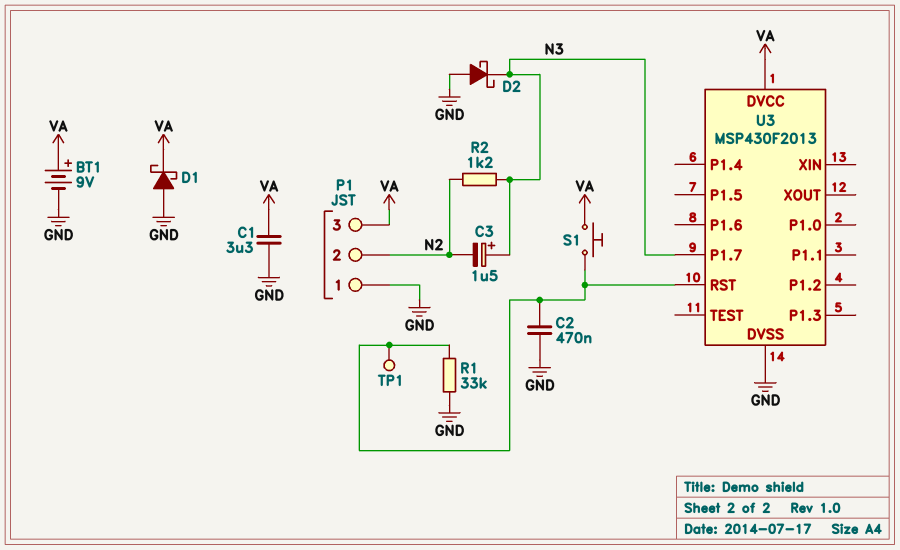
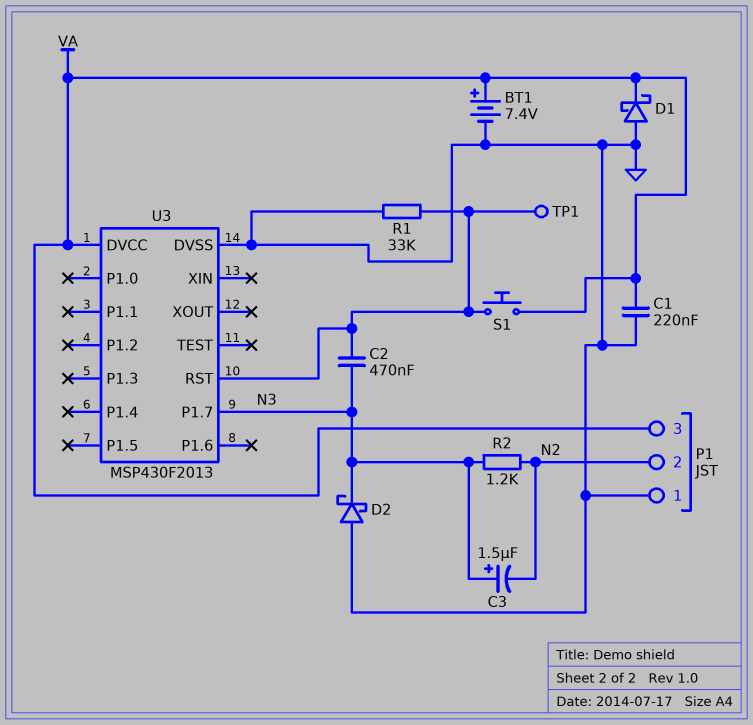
BT1: 9V (plus VA, minus GND) -> 7.4V (plus VA, minus GND)
C1: 3.3uF (GND, VA) -> 220nF (GND, VA)
C2: 470nF (GND, U3/RST) -> 470nF (N3, U3/RST)

